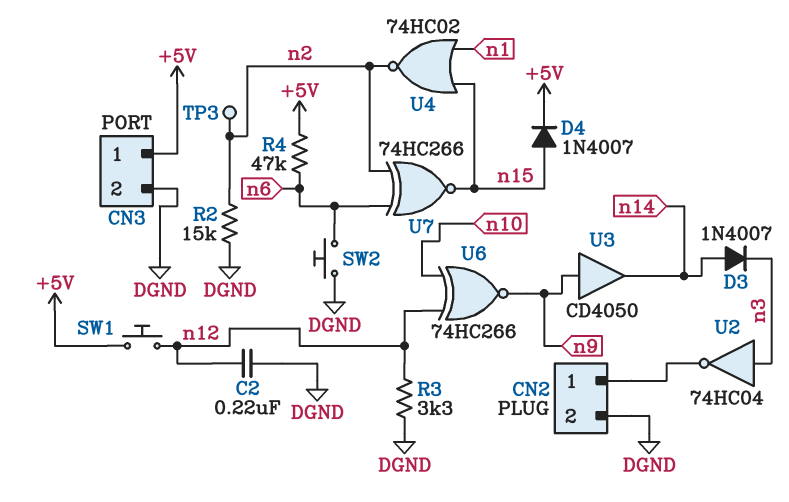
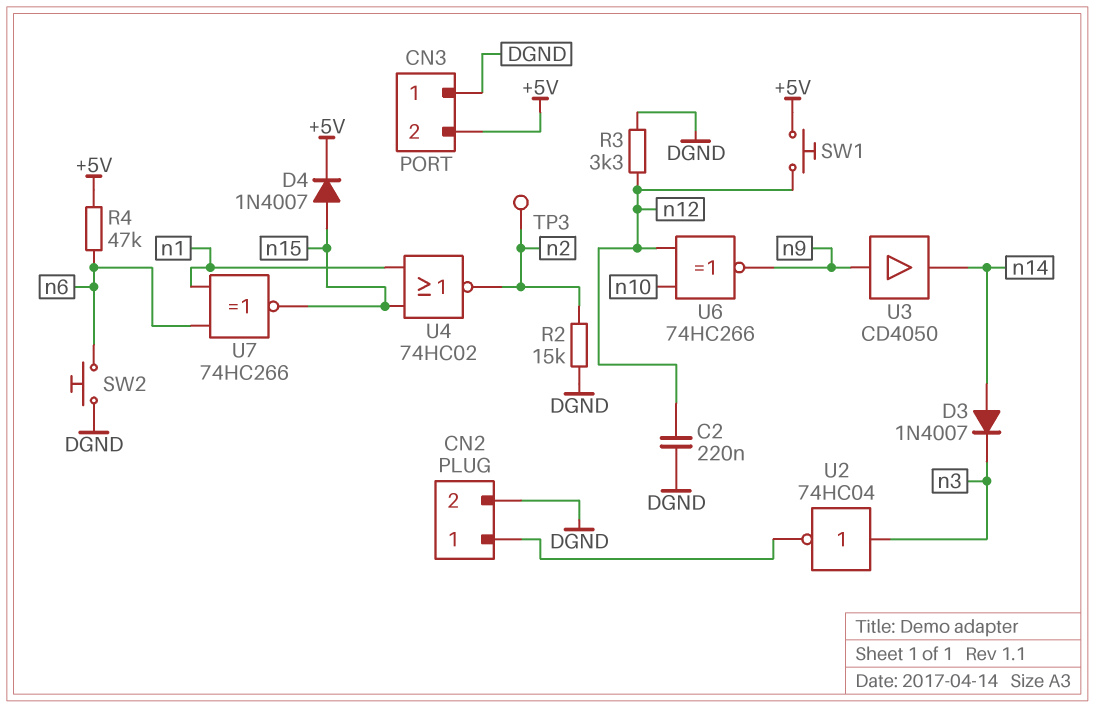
CN3 pin 1: +5V -> DGND
CN3 pin 2: DGND -> +5V
U7: XNOR 74HC266 (in n2, in n6, out n15) -> XNOR 74HC266 (in n1, in n6, out n15)

